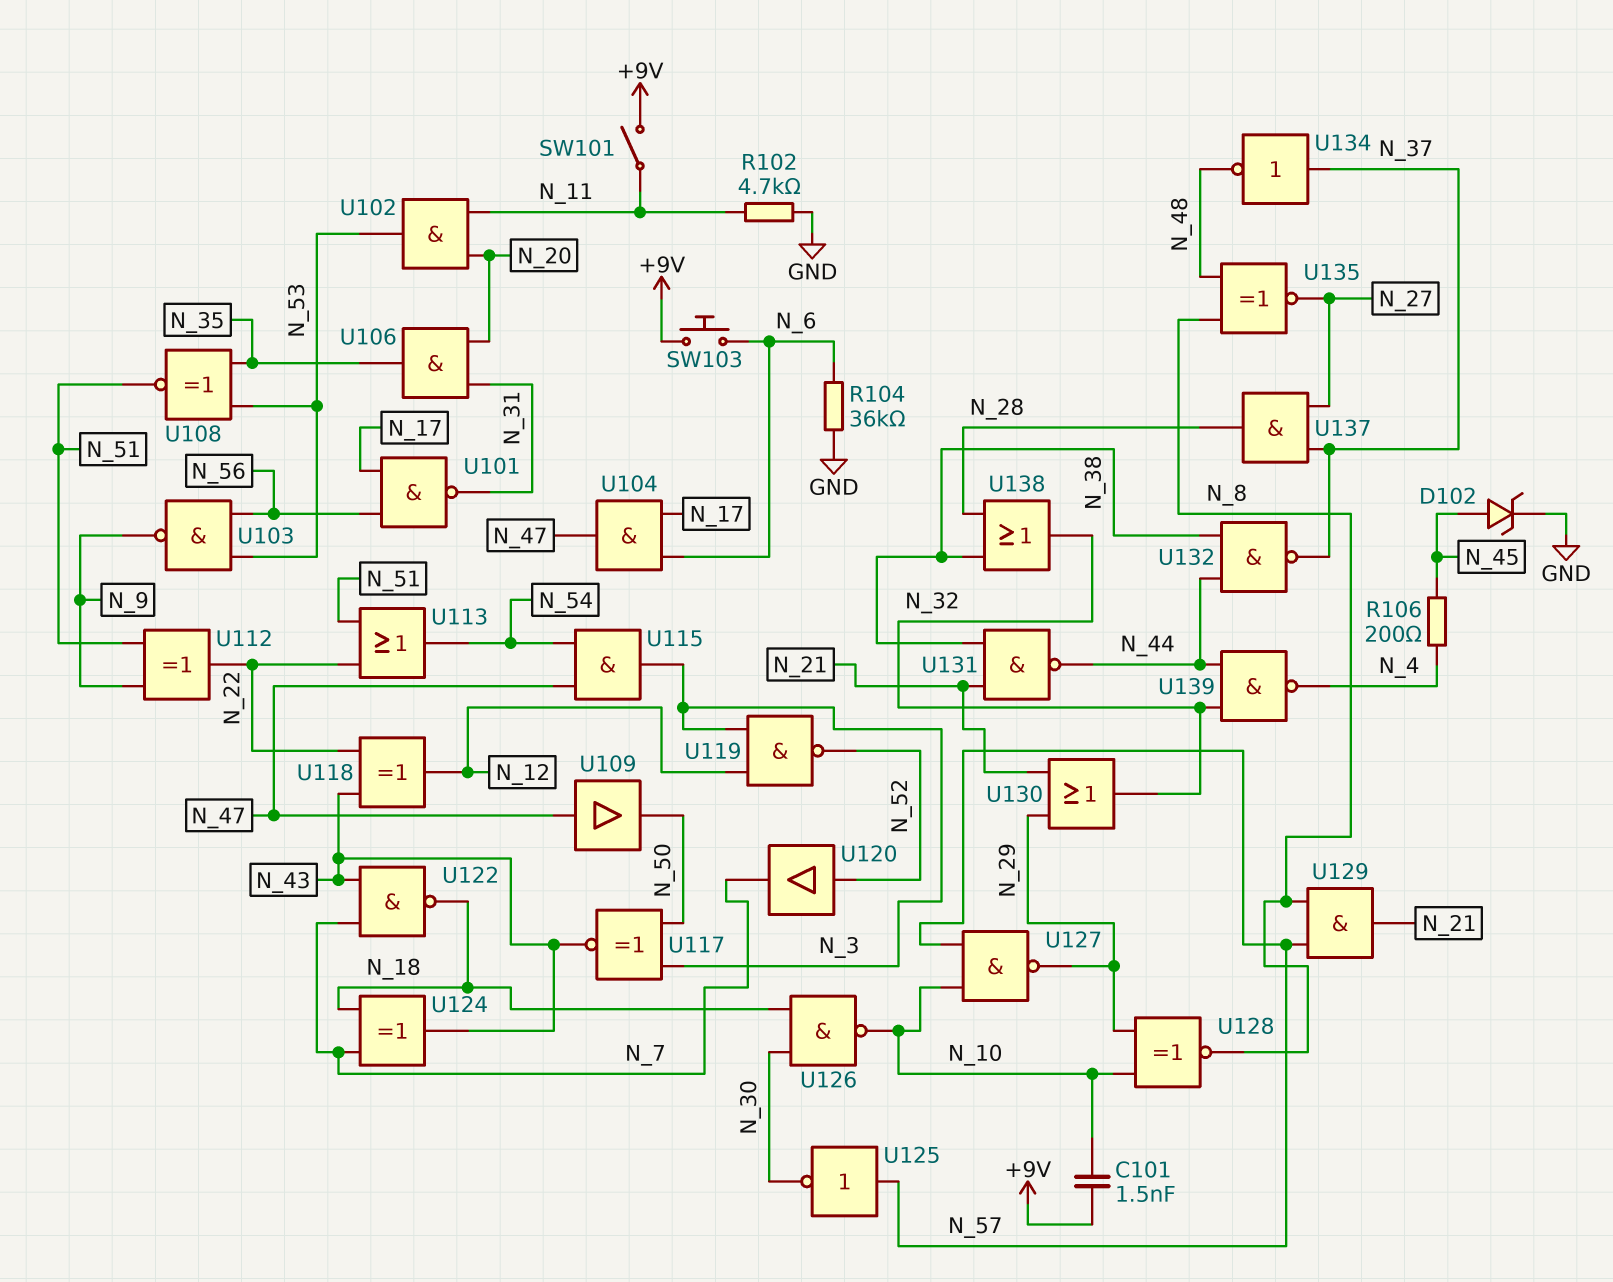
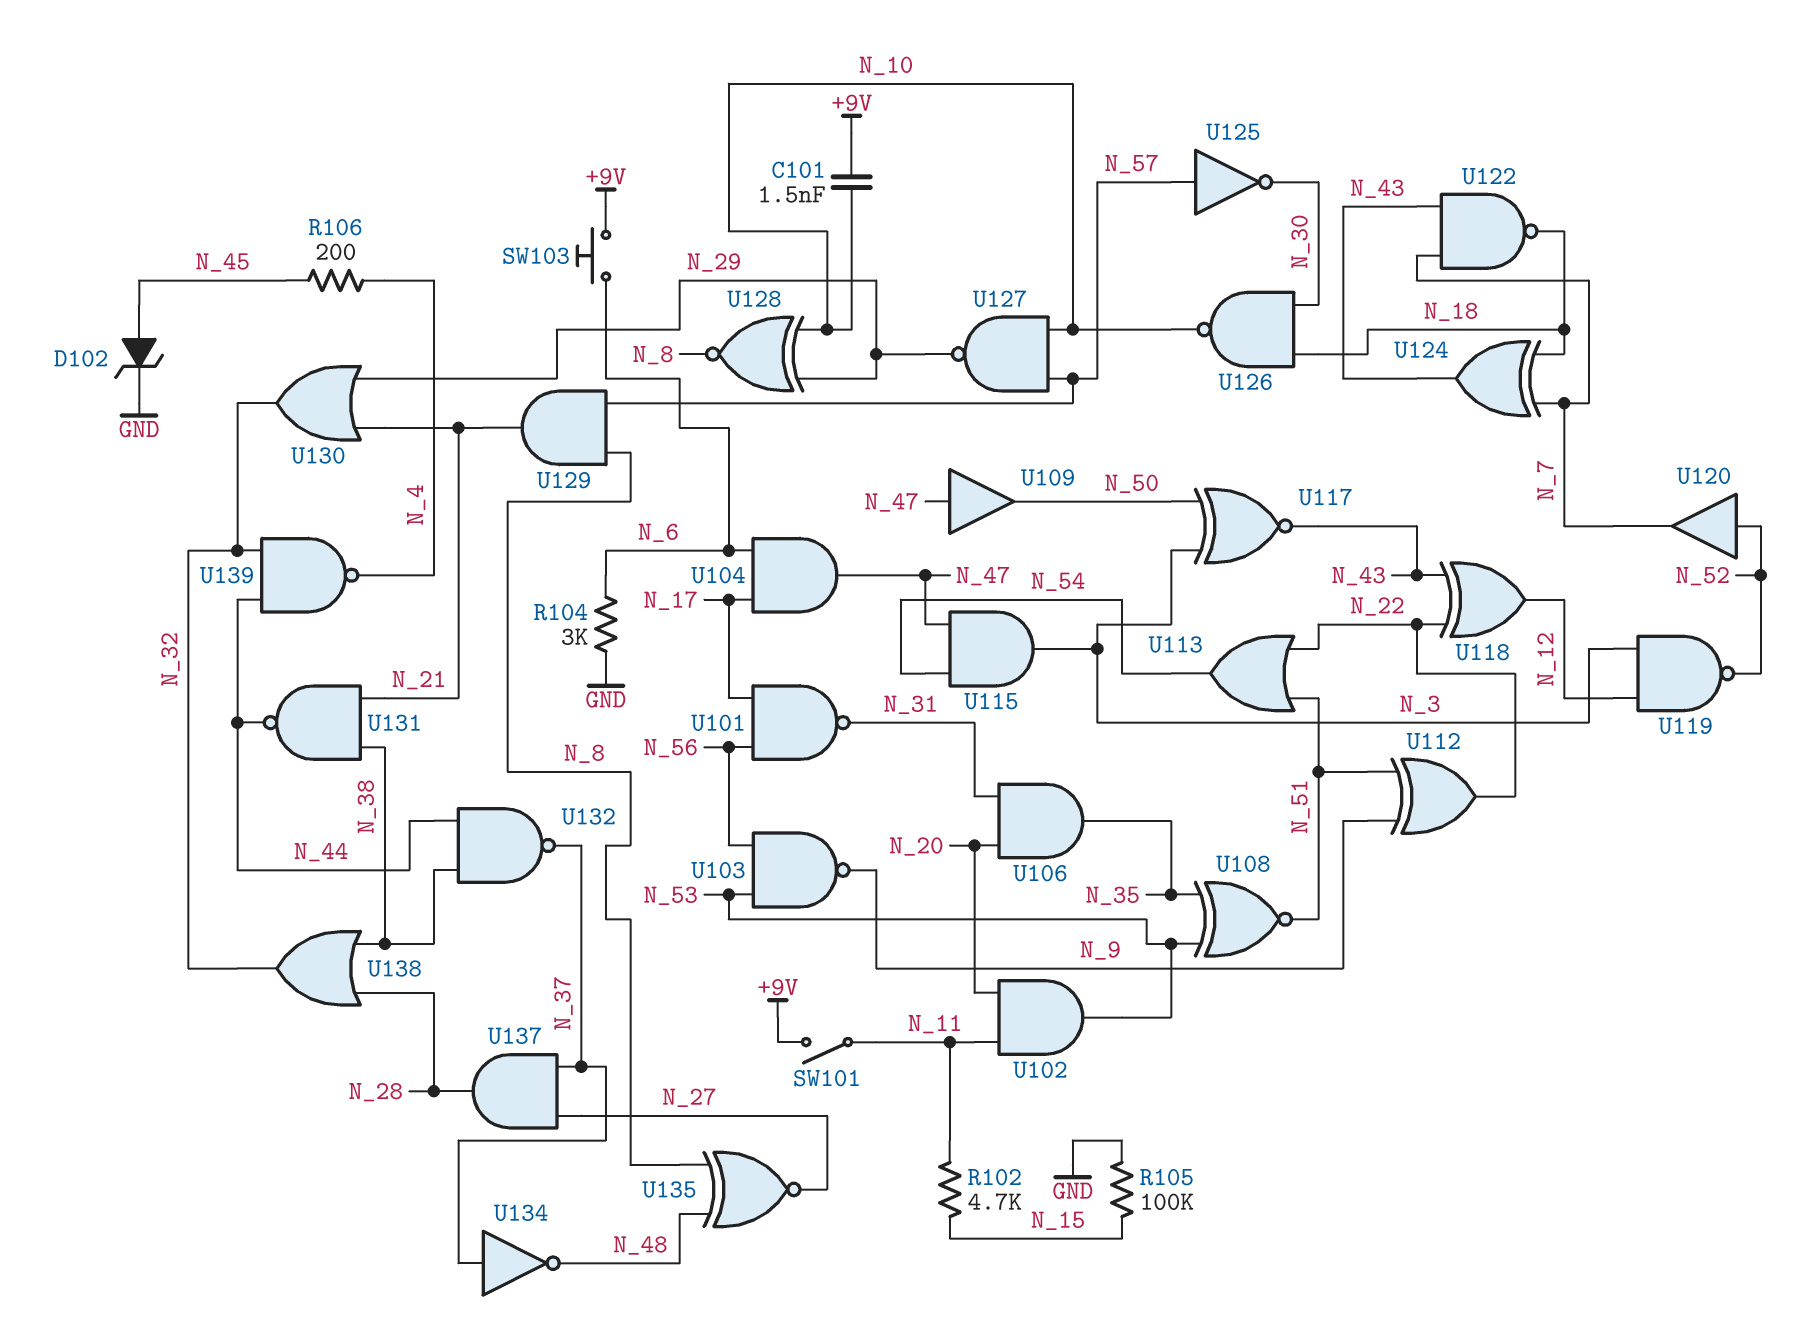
R102: 4.7k (GND, N_11) -> 4.7k (N_11, N_15)
R104: 36k (GND, N_6) -> 3k (GND, N_6)
R105: none -> 100k (GND, N_15)

